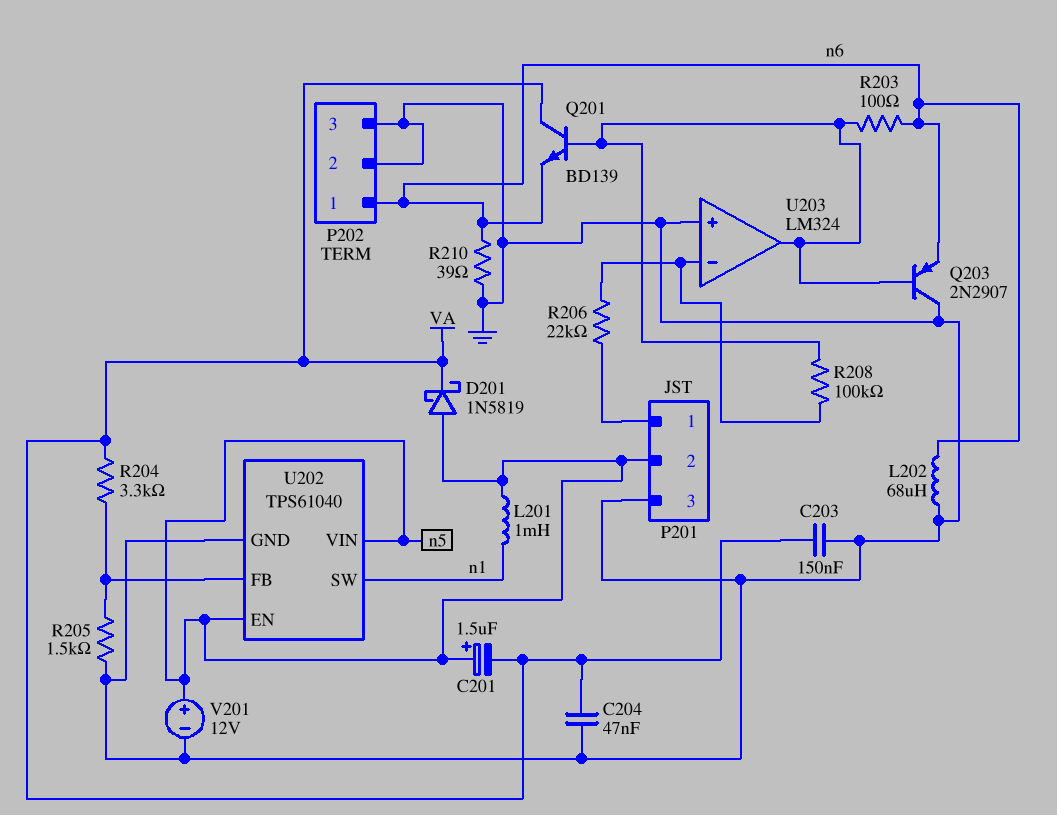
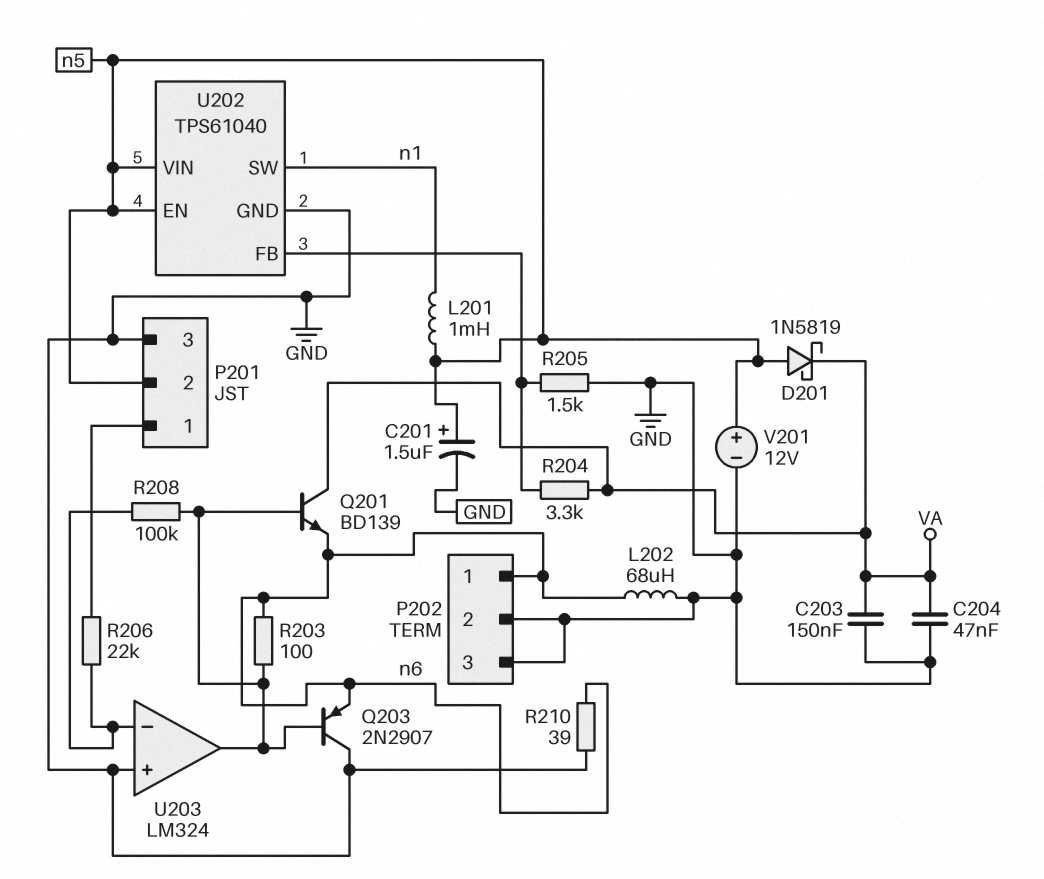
C201: 1.5uF (plus n5, minus VA) -> 1.5uF (plus n5, minus GND)

